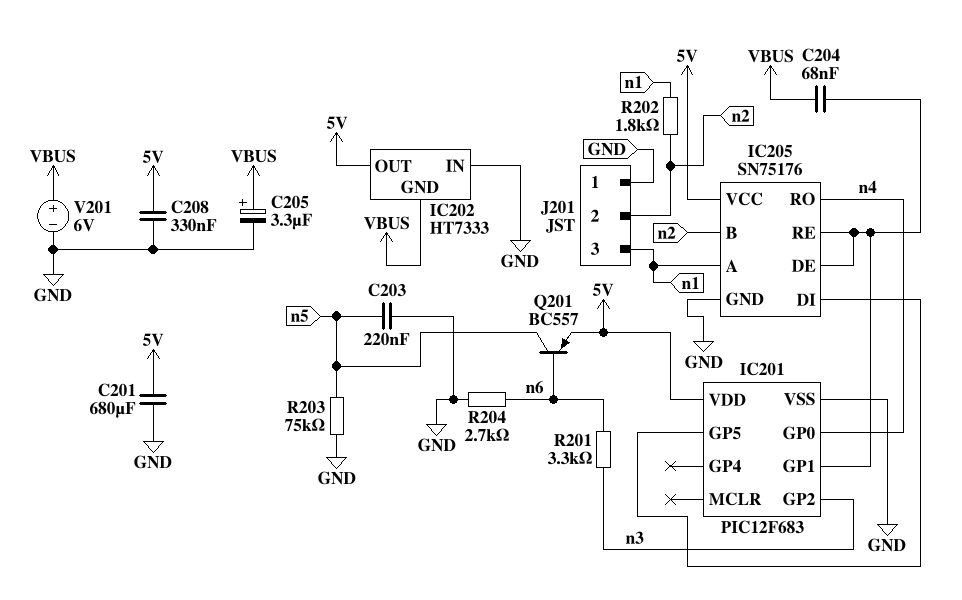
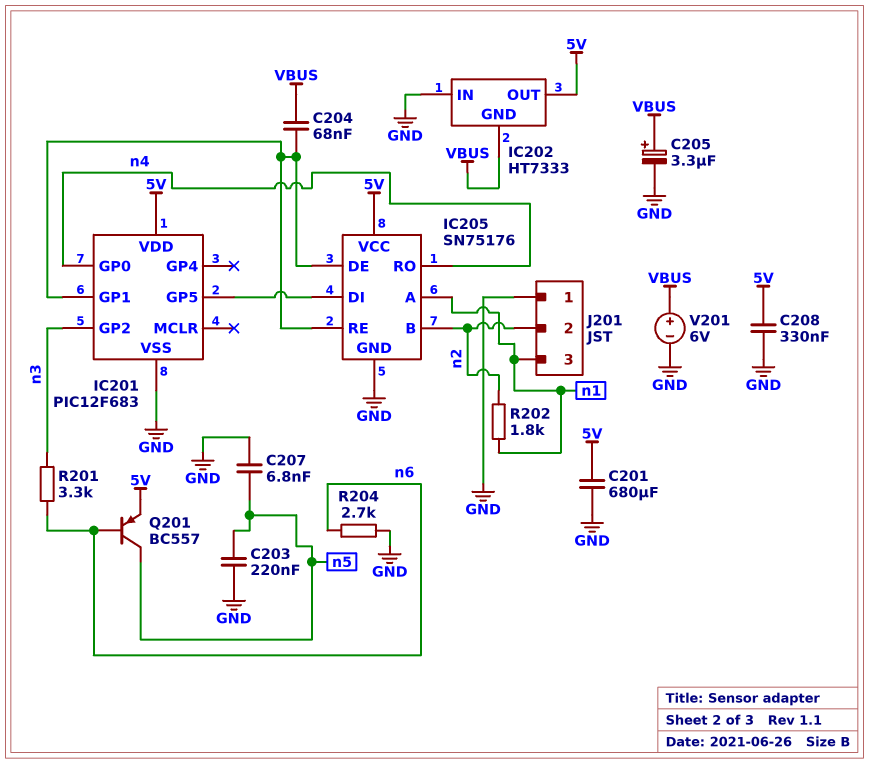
C207: none -> 6.8nF (GND, n5)
R203: 75k (GND, n5) -> none

